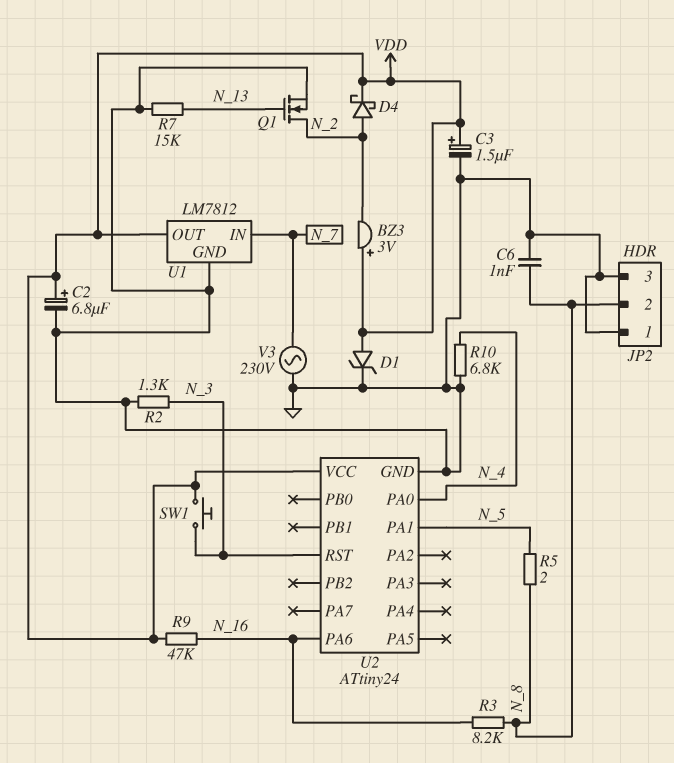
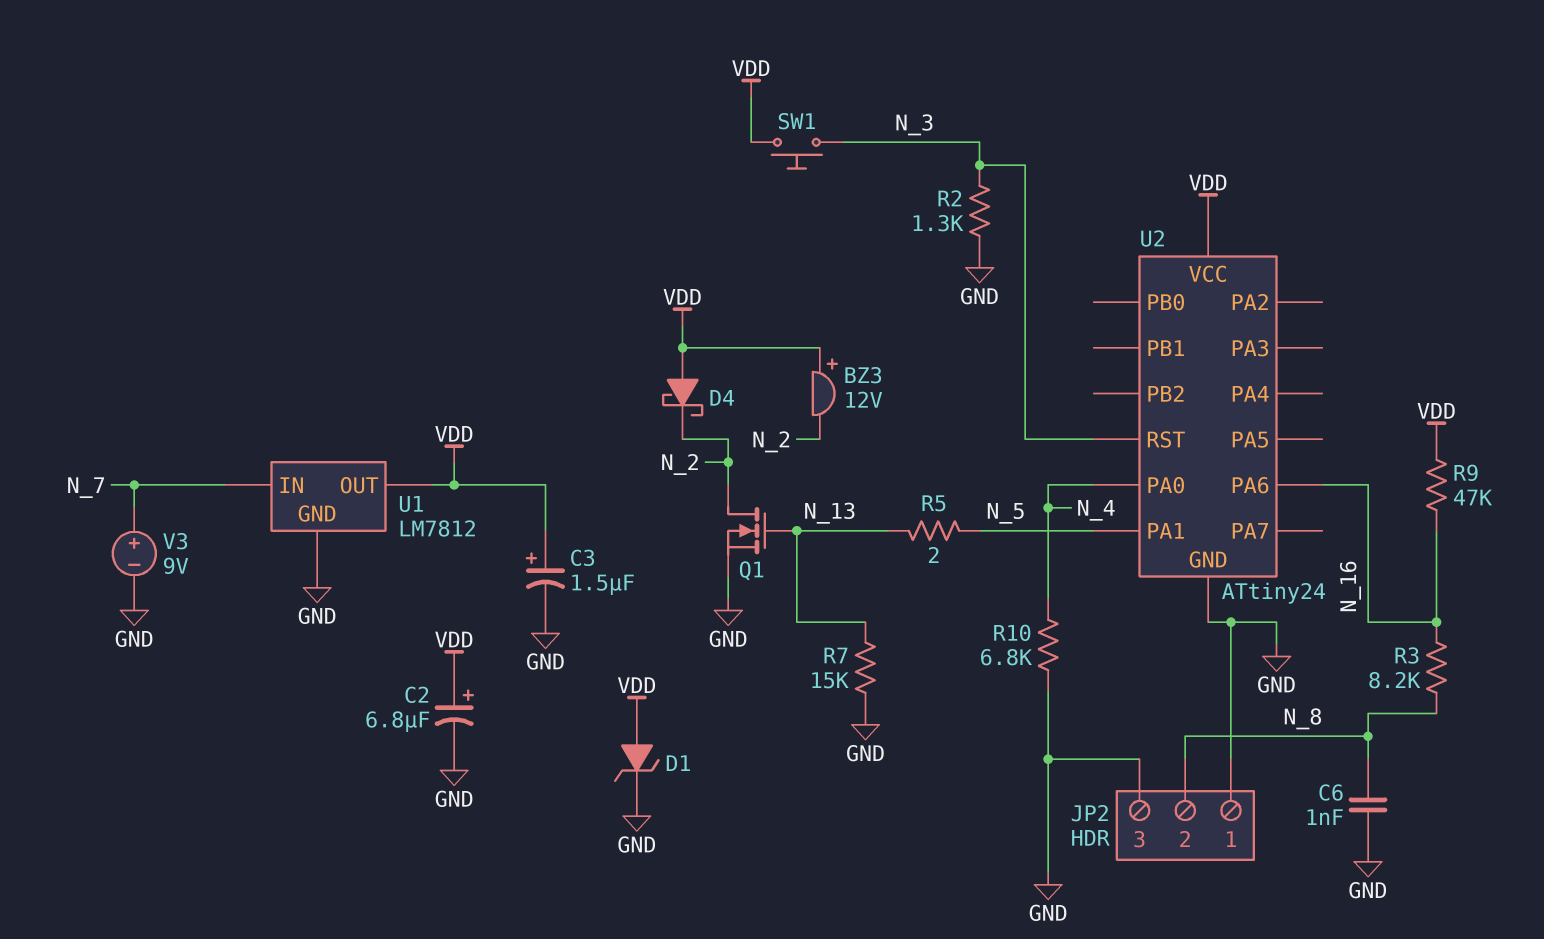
BZ3: buzzer 3V (plus VDD, minus N_2) -> buzzer 12V (plus VDD, minus N_2)
D4: schottky (A N_2, K VDD) -> schottky (A VDD, K N_2)
R5: 2 (N_5, N_8) -> 2 (N_5, N_13)
V3: AC 230V (GND, N_7) -> 9V (plus N_7, minus GND)

